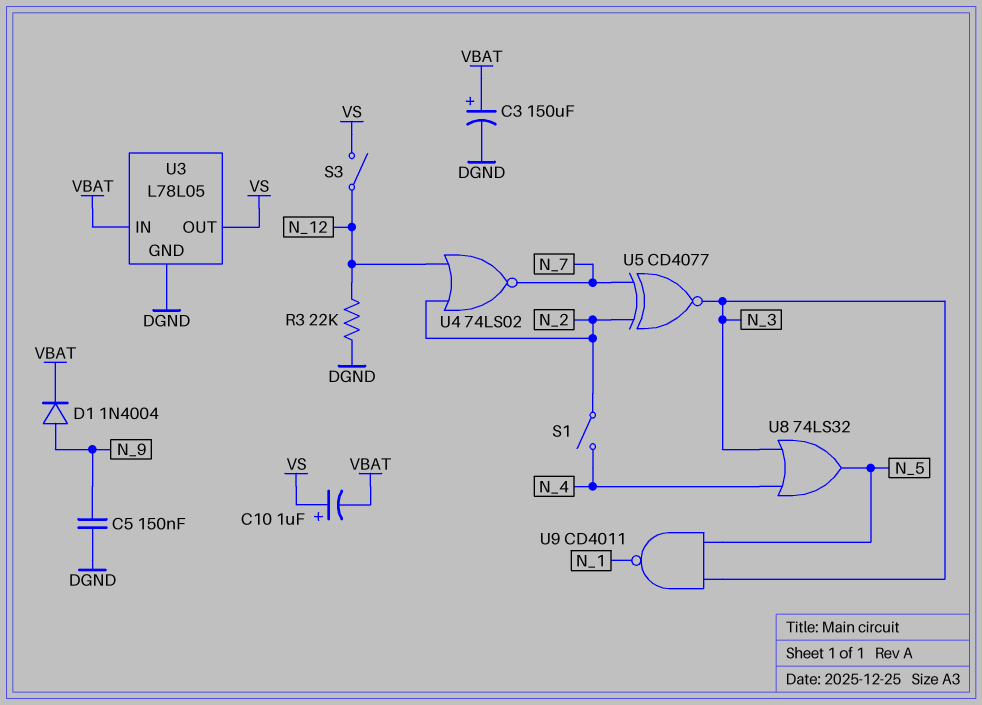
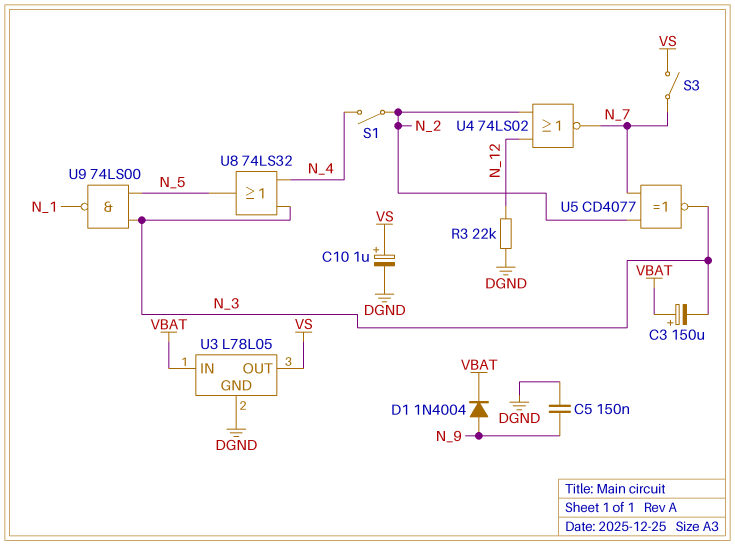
C3: 150uF (plus VBAT, minus DGND) -> 150uF (plus VBAT, minus N_3)
C10: 1uF (plus VS, minus VBAT) -> 1uF (plus VS, minus DGND)
S3: switch (N_12, VS) -> switch (N_7, VS)
U9: NAND CD4011 (in N_3, in N_5, out N_1) -> NAND 74LS00 (in N_3, in N_5, out N_1)

